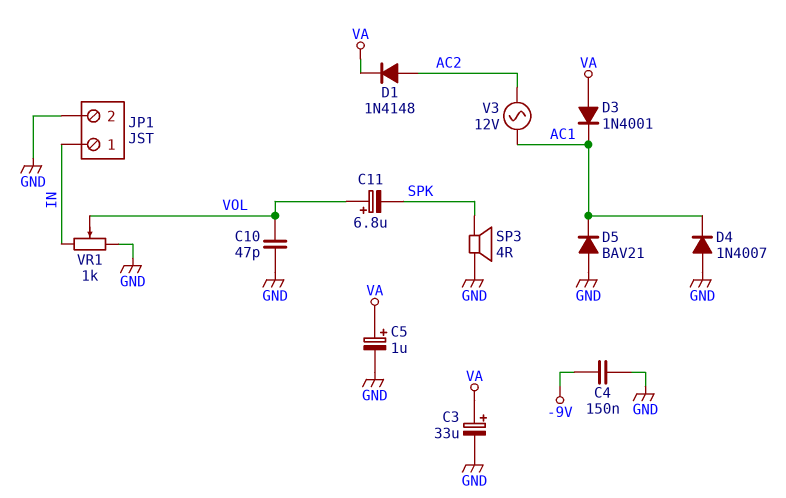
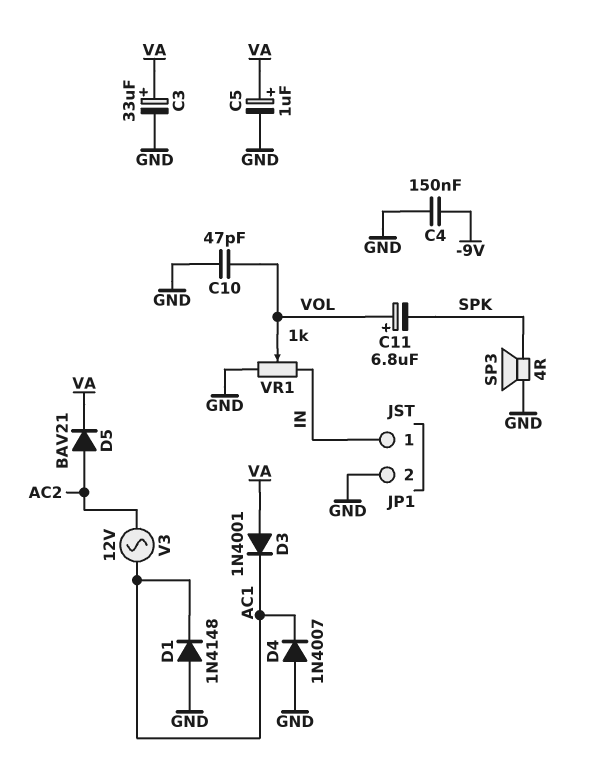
D1: diode 1N4148 (A AC2, K VA) -> diode 1N4148 (A GND, K AC1)
D5: diode BAV21 (A GND, K AC1) -> diode BAV21 (A AC2, K VA)

